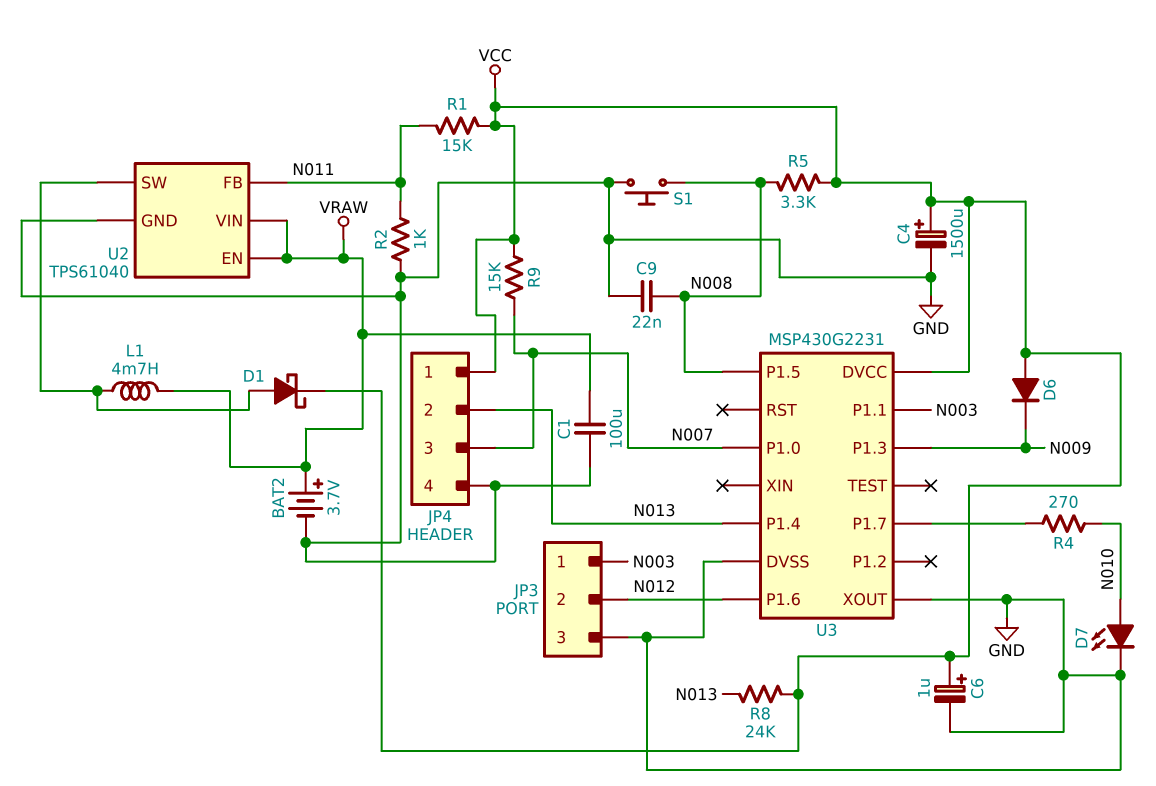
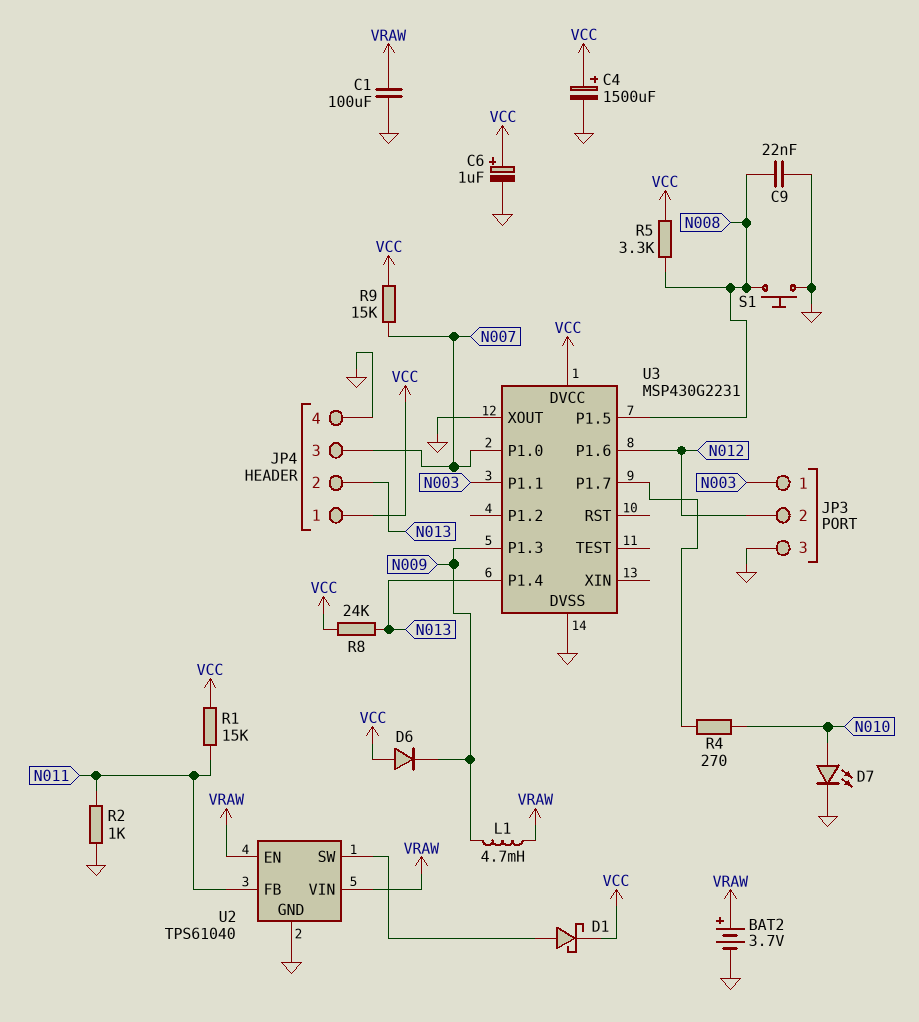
L1: 4.7mH (U2/SW, VRAW) -> 4.7mH (N009, VRAW)

